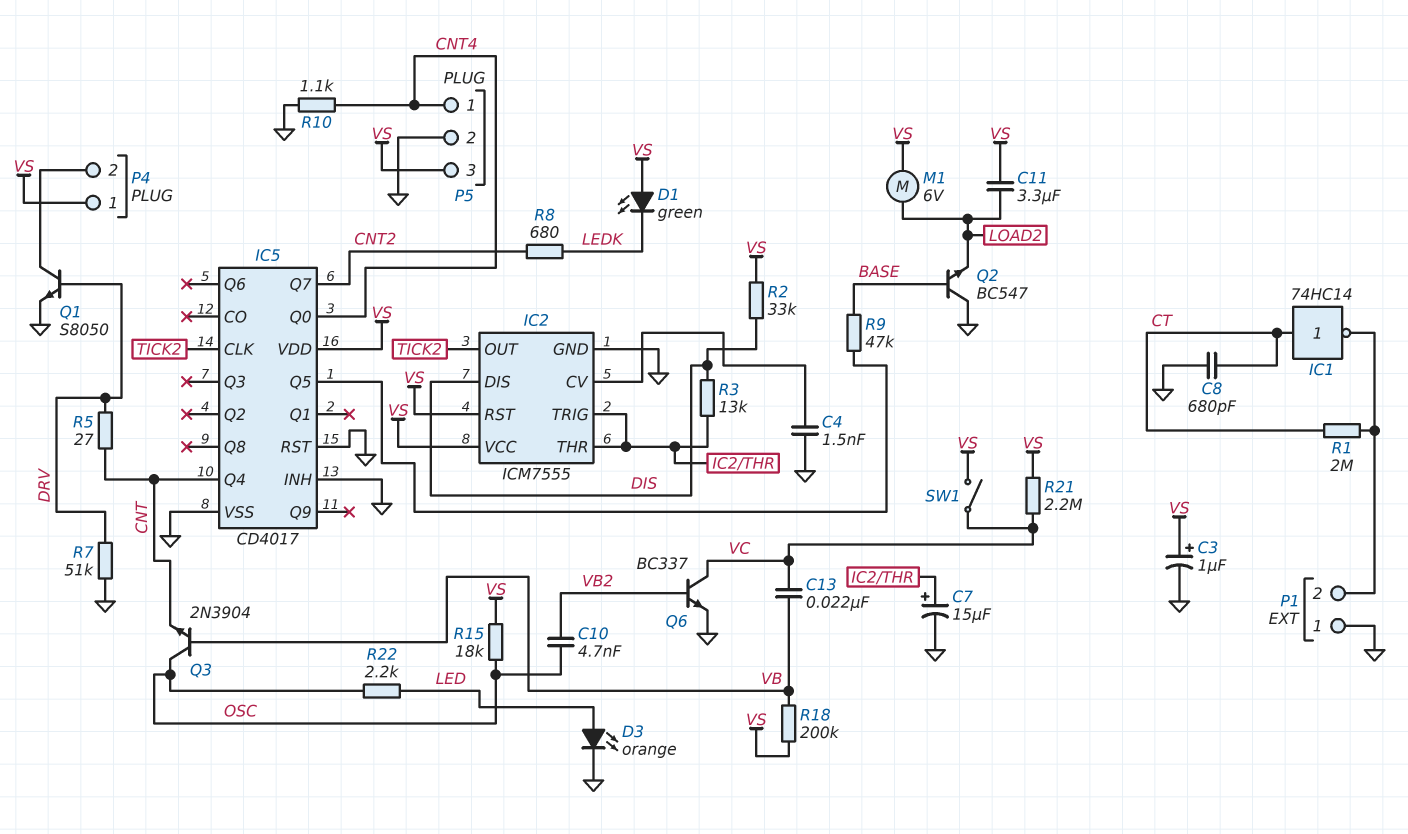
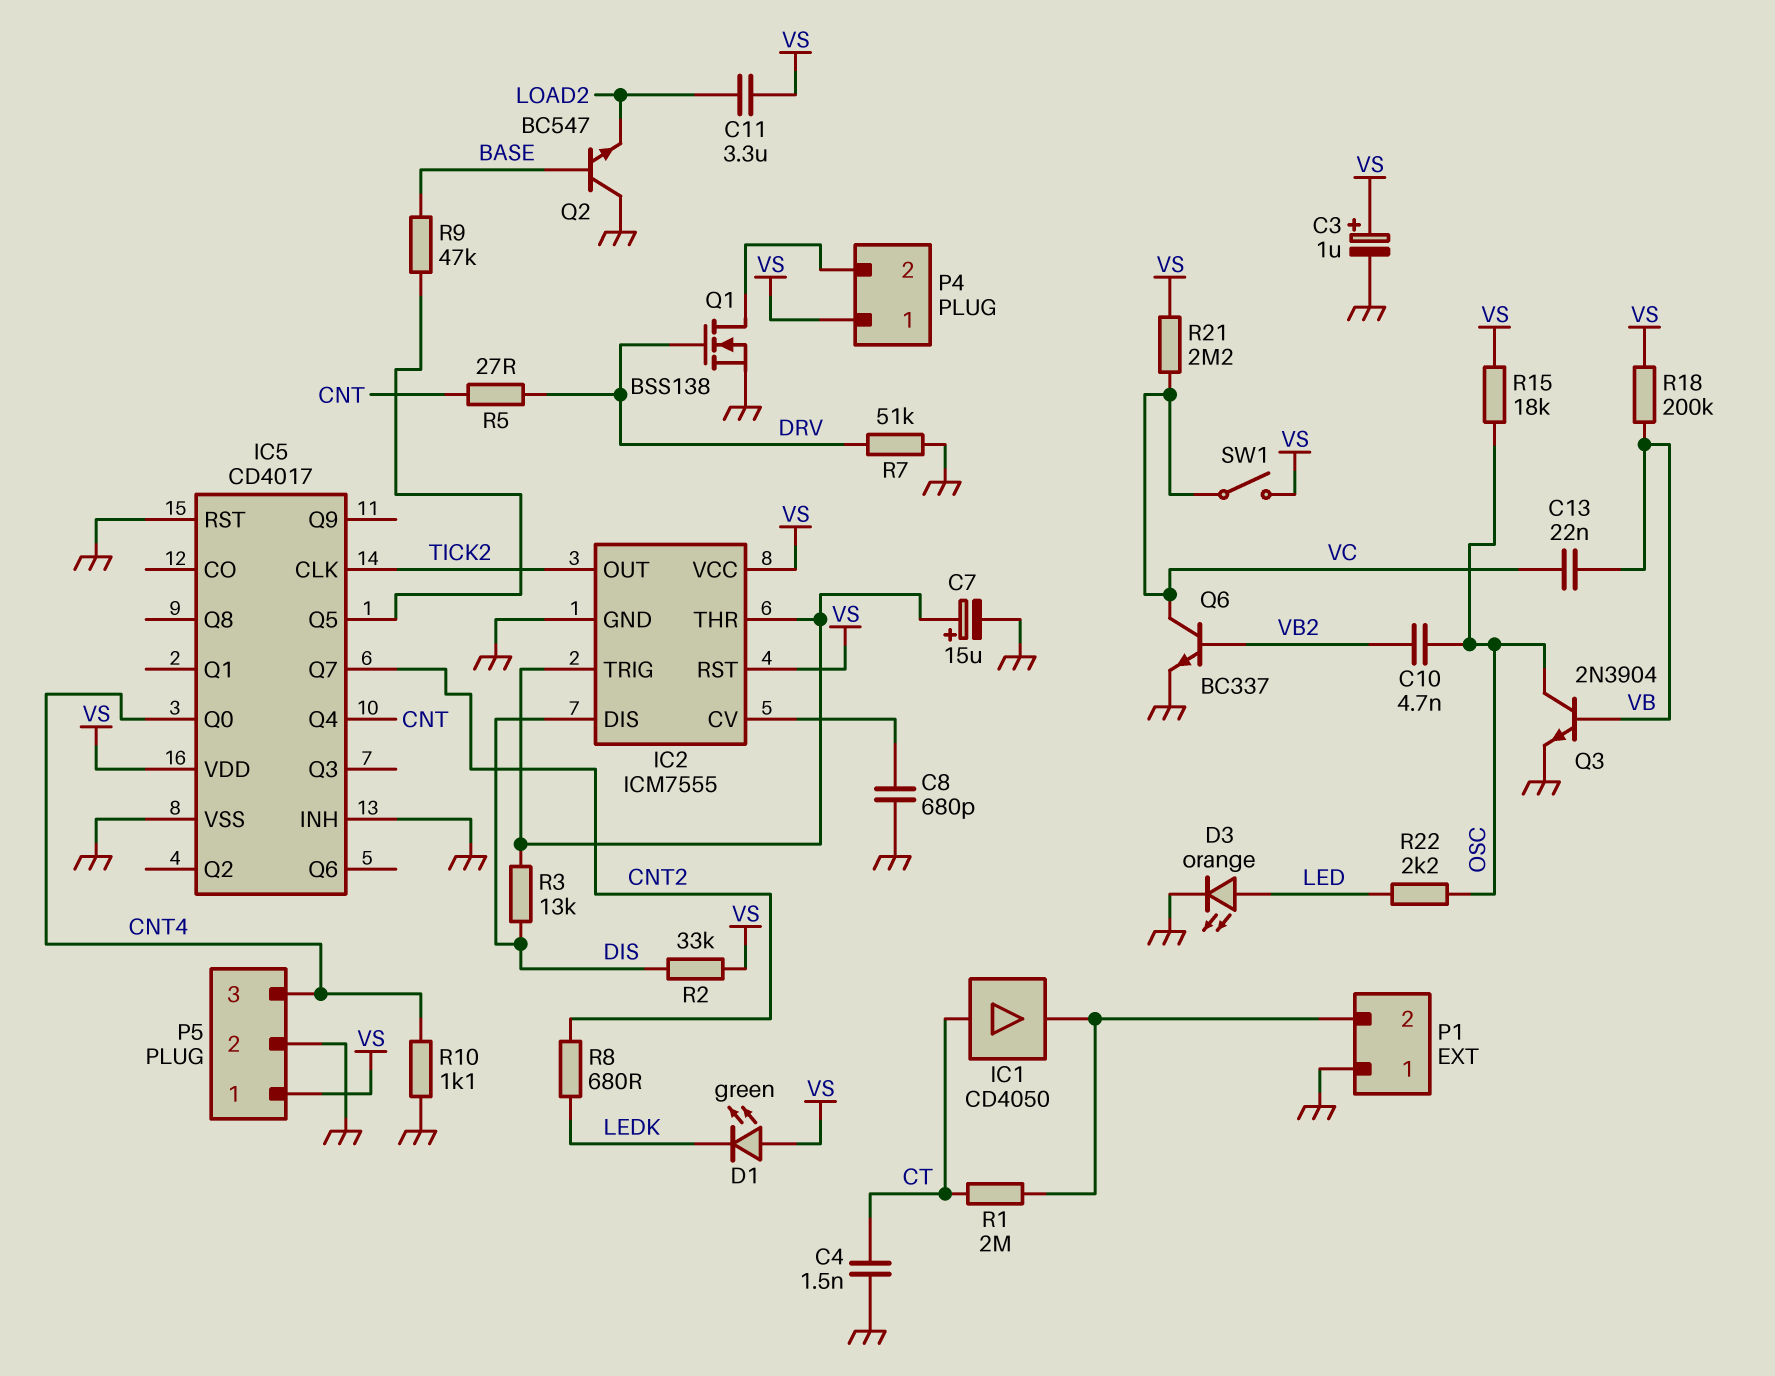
C4: 1.5nF (GND, IC2/CV) -> 1.5nF (CT, GND)
C8: 680pF (CT, GND) -> 680pF (GND, IC2/CV)
IC1: NOT 74HC14 (in CT, out P1/2) -> buffer CD4050 (in CT, out P1/2)
M1: motor 6V (LOAD2, VS) -> none
P5 pin 1: CNT4 -> VS
P5 pin 3: VS -> CNT4
Q1: NPN S8050 (B DRV, C P4/2, E GND) -> NMOS BSS138 (G DRV, D P4/2, S GND)
Q3: NPN 2N3904 (B VB, C OSC, E CNT) -> NPN 2N3904 (B VB, C OSC, E GND)

